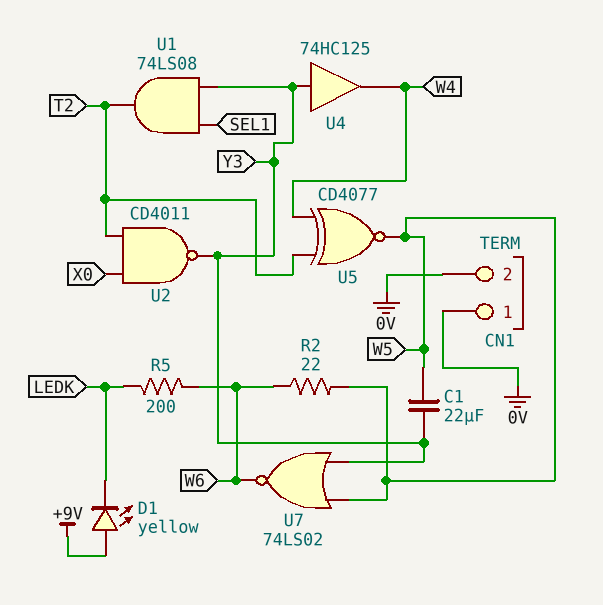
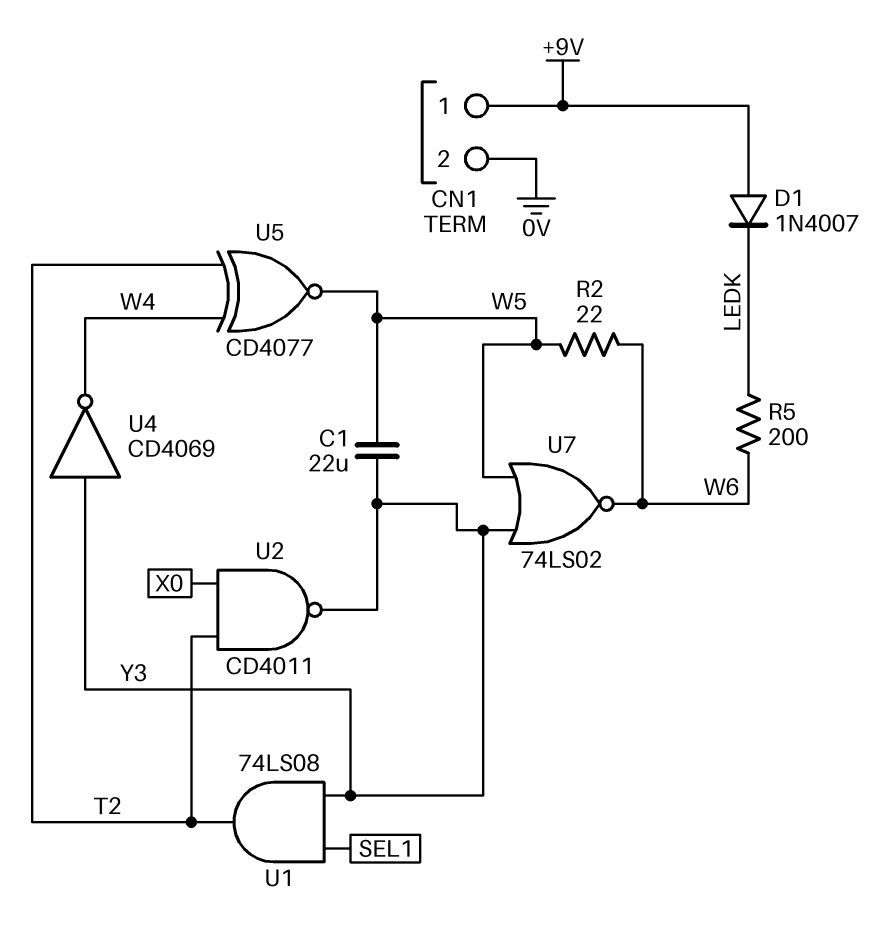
CN1 pin 1: 0V -> +9V
D1: LED yellow (A +9V, K LEDK) -> diode 1N4007 (A +9V, K LEDK)
U4: buffer 74HC125 (in Y3, out W4) -> NOT CD4069 (in Y3, out W4)

